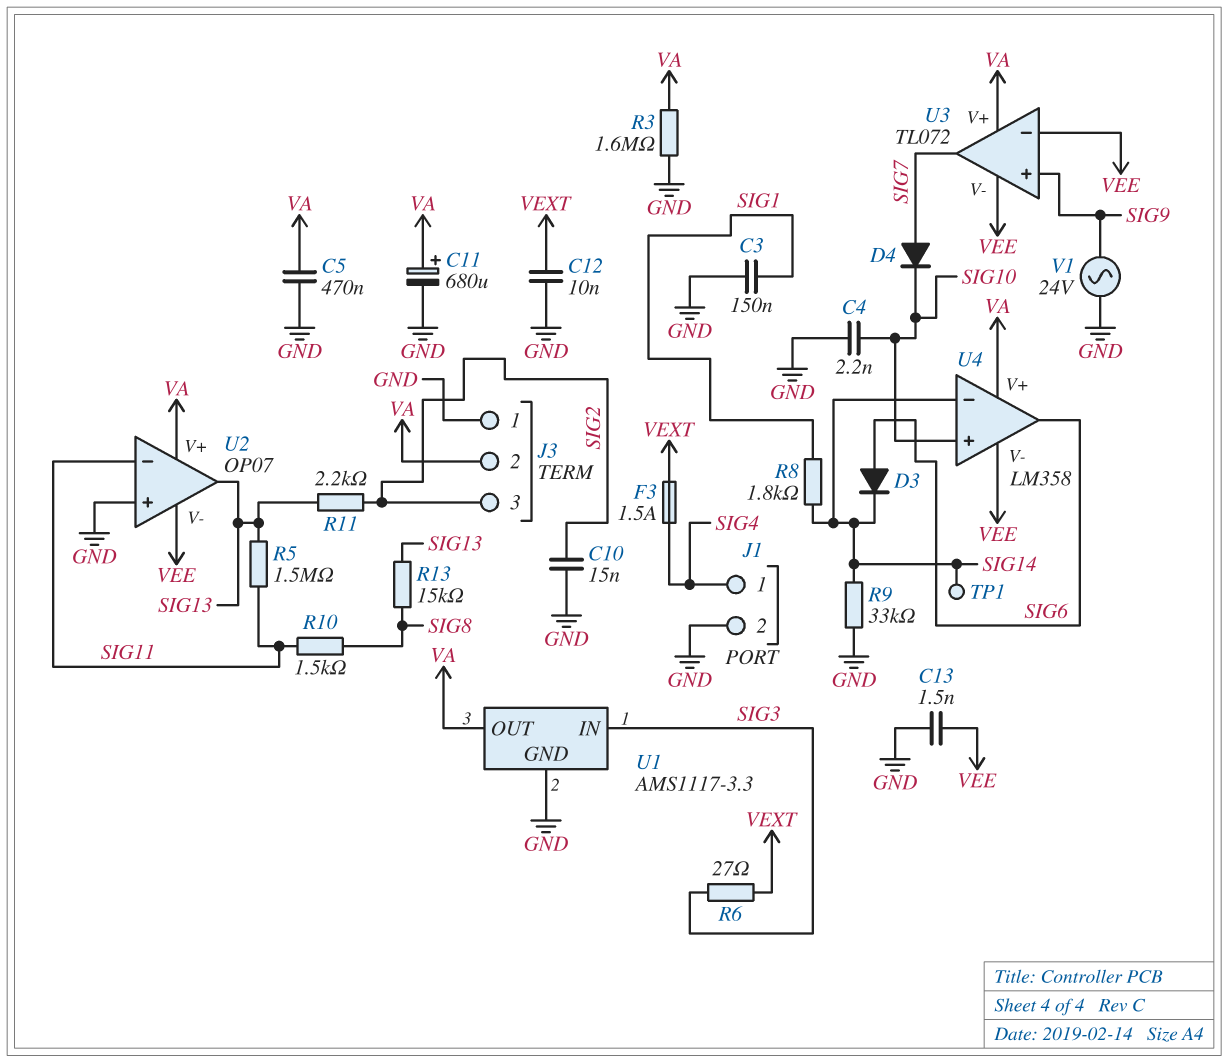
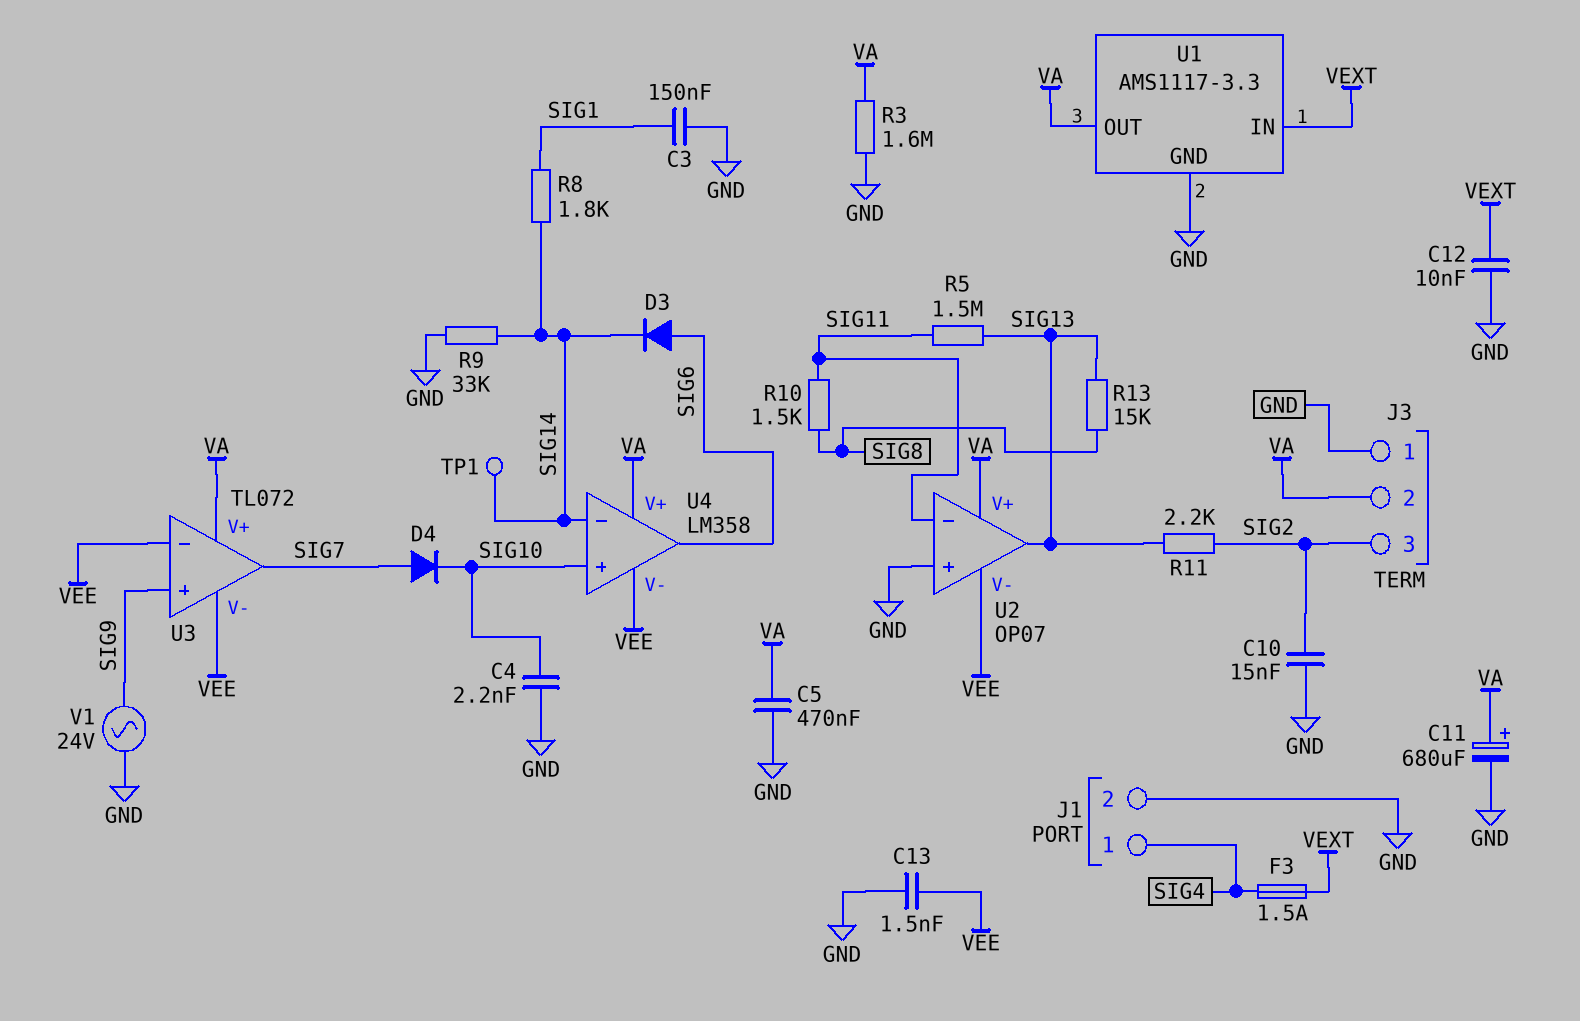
R6: 27 (SIG3, VEXT) -> none
U1 pin IN: SIG3 -> VEXT

